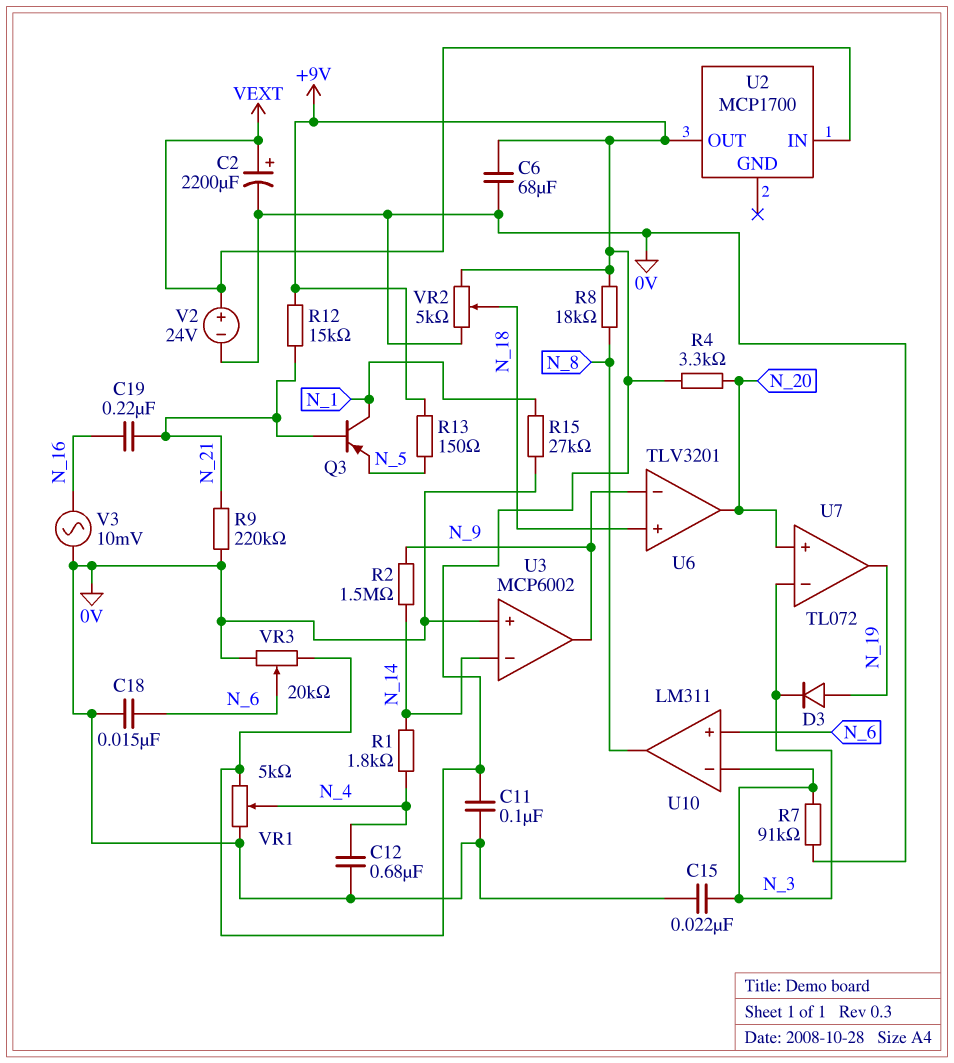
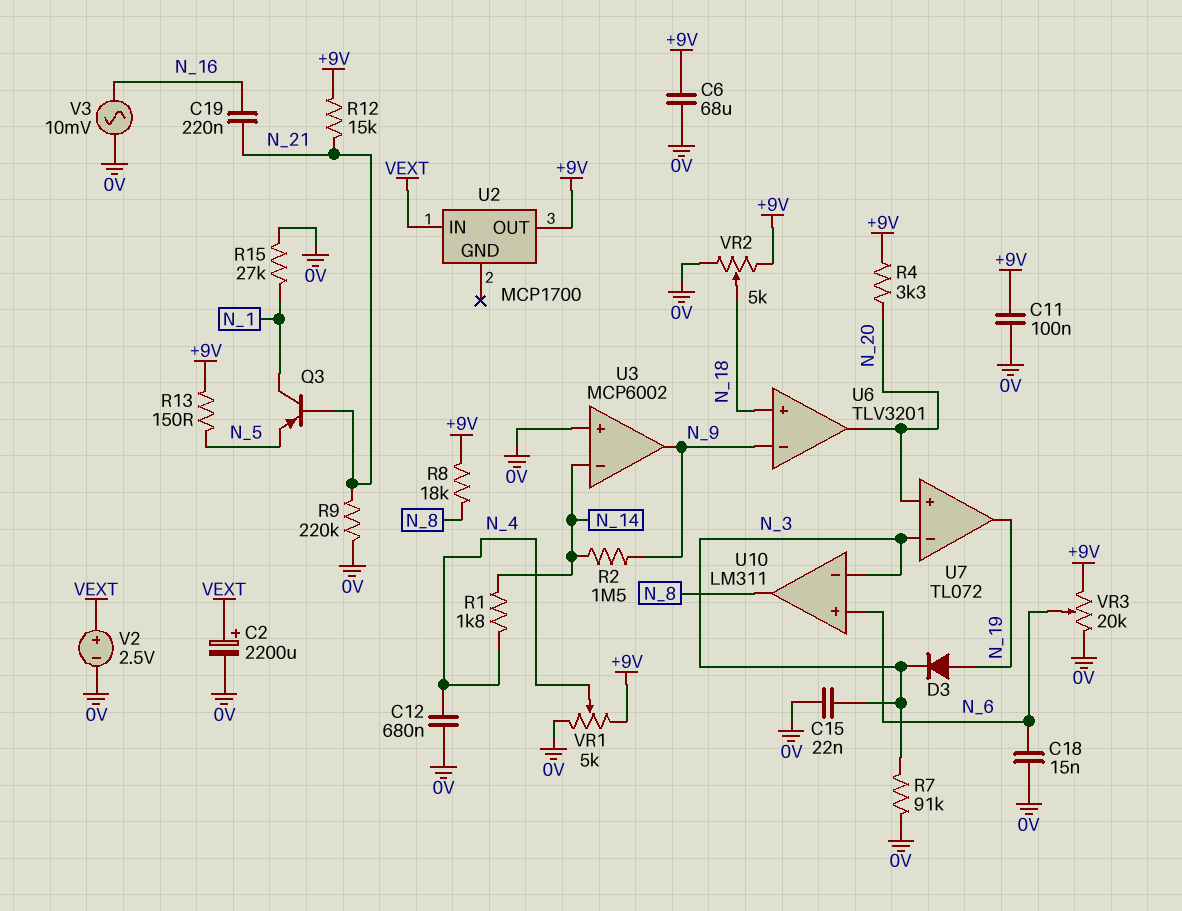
V2: 24V (plus VEXT, minus 0V) -> 2.5V (plus VEXT, minus 0V)

